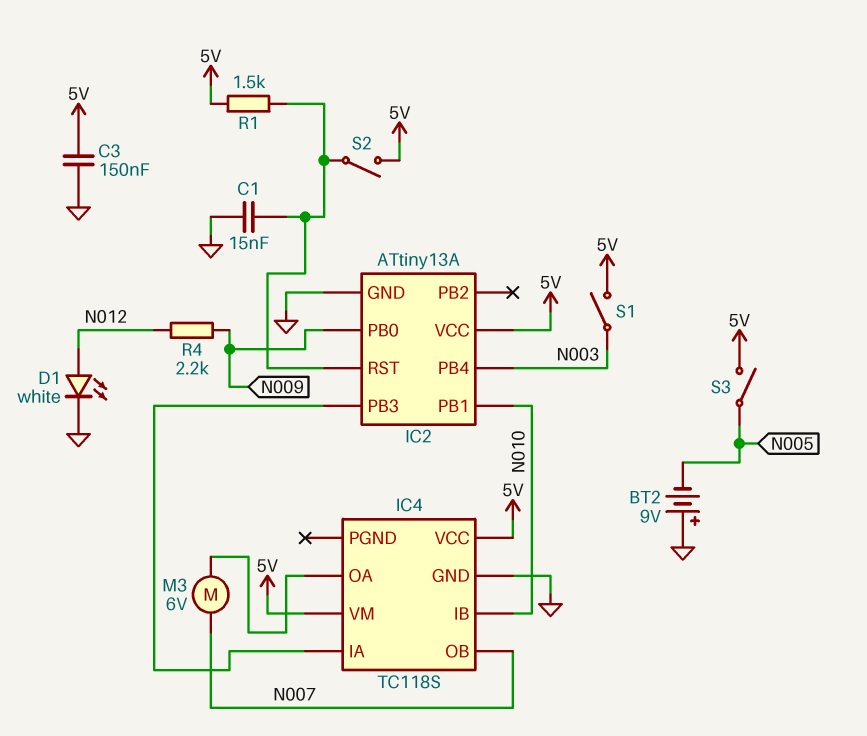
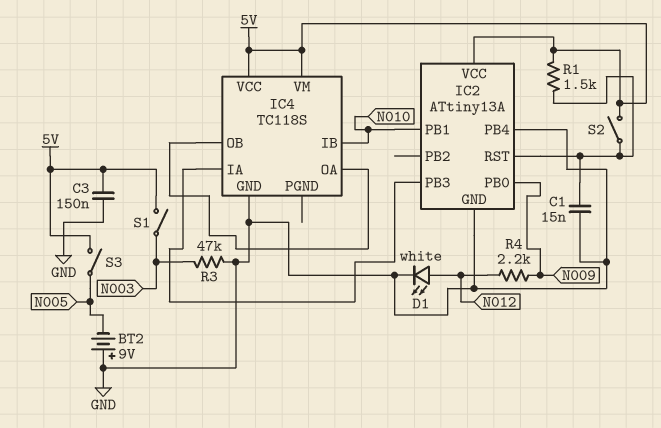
IC2 pin PB4: N003 -> GND
IC4 pin OB: N007 -> IC4/OA
M3: motor 6V (IC4/OA, N007) -> none
R3: none -> 47k (GND, N003)

